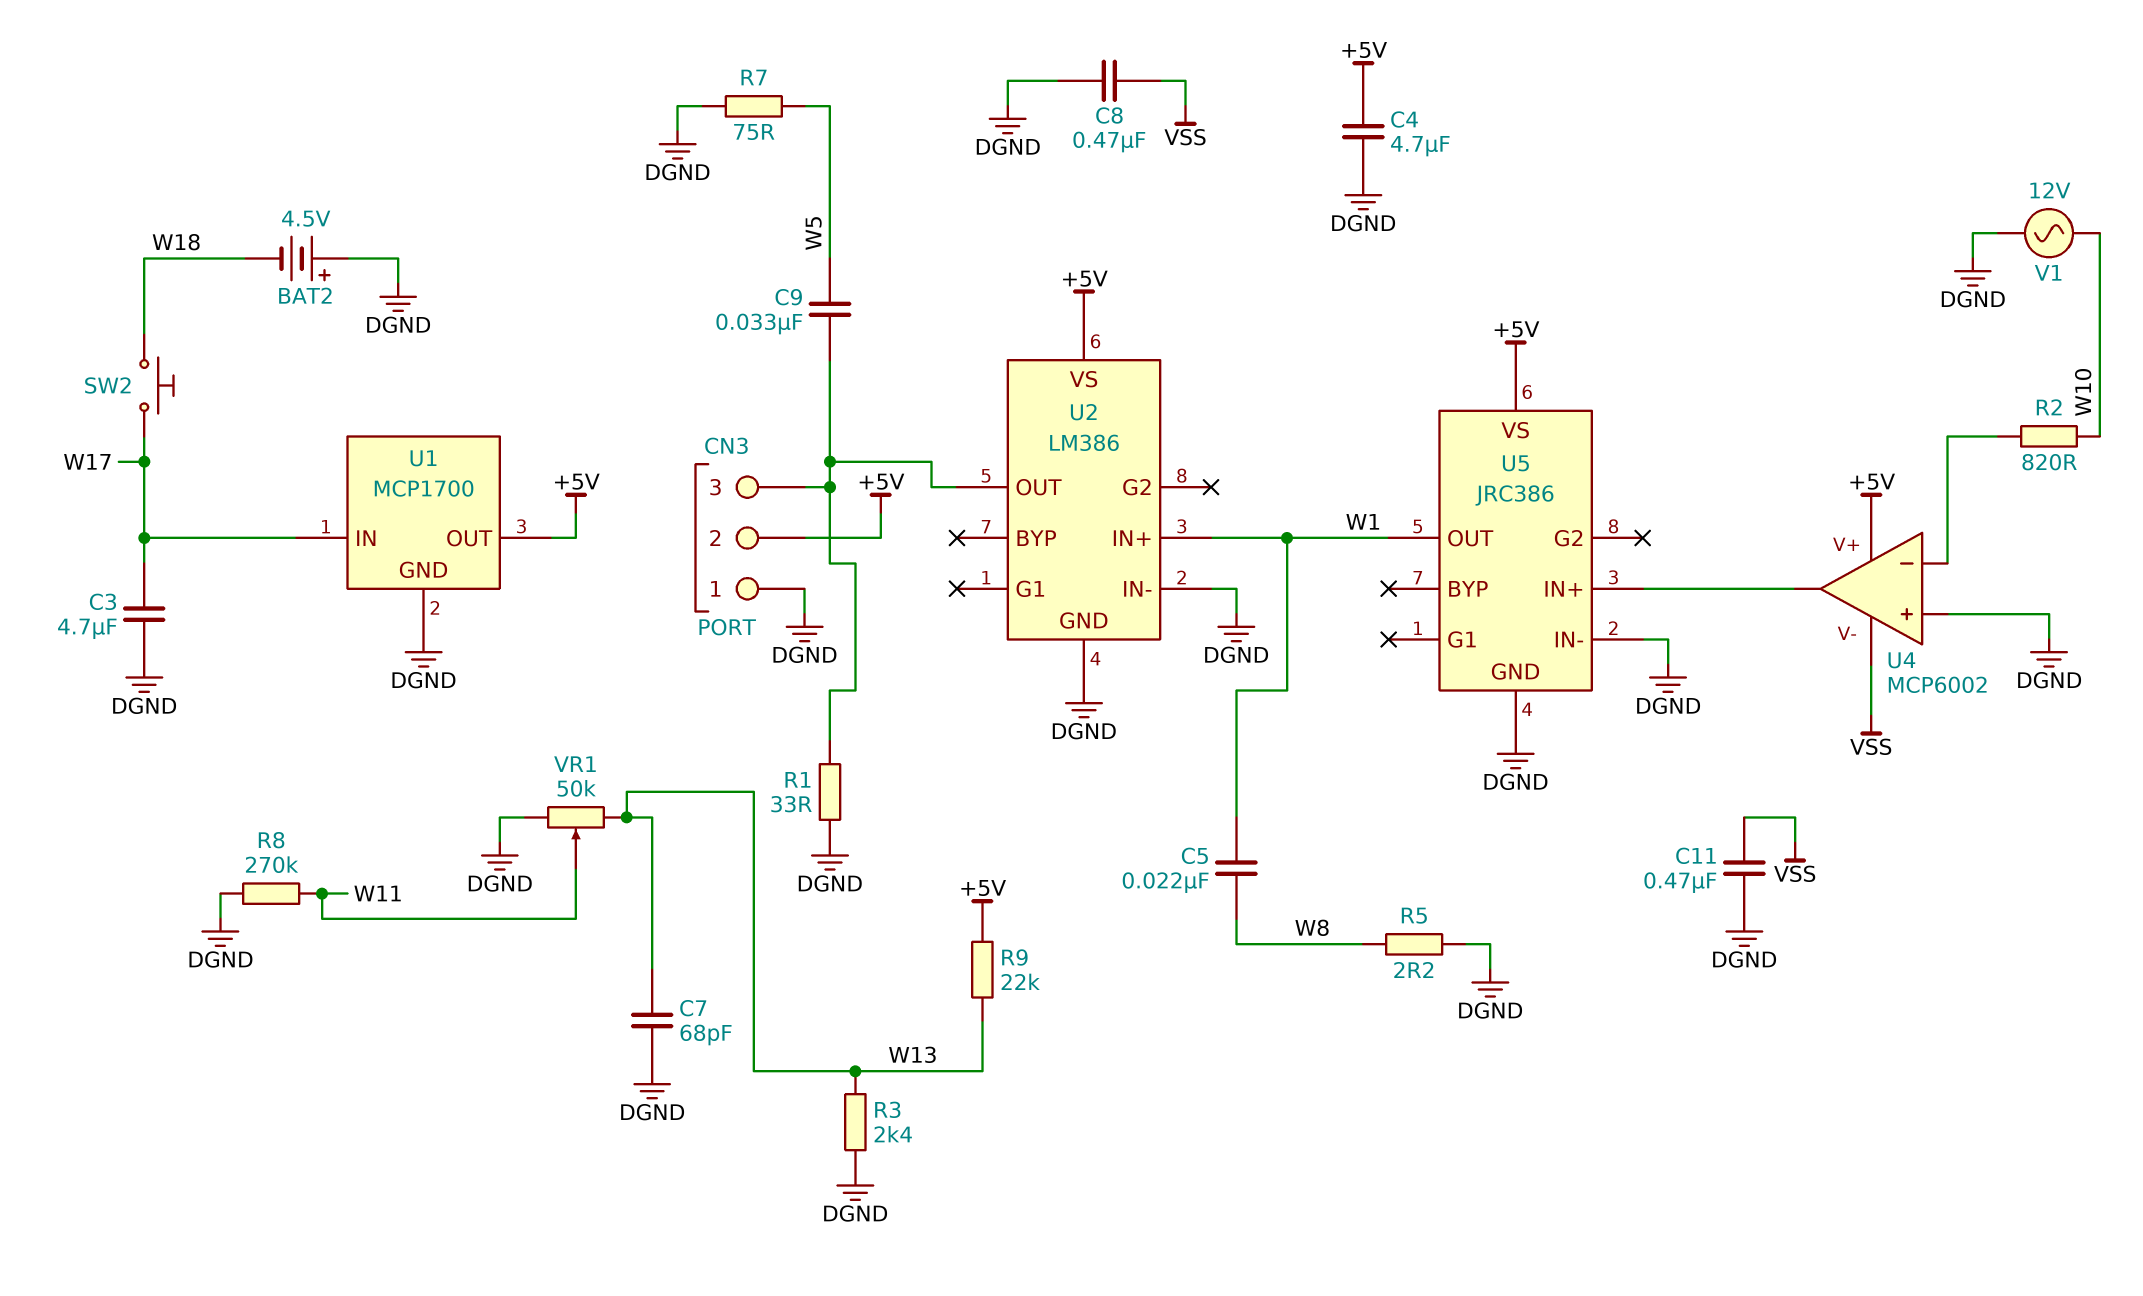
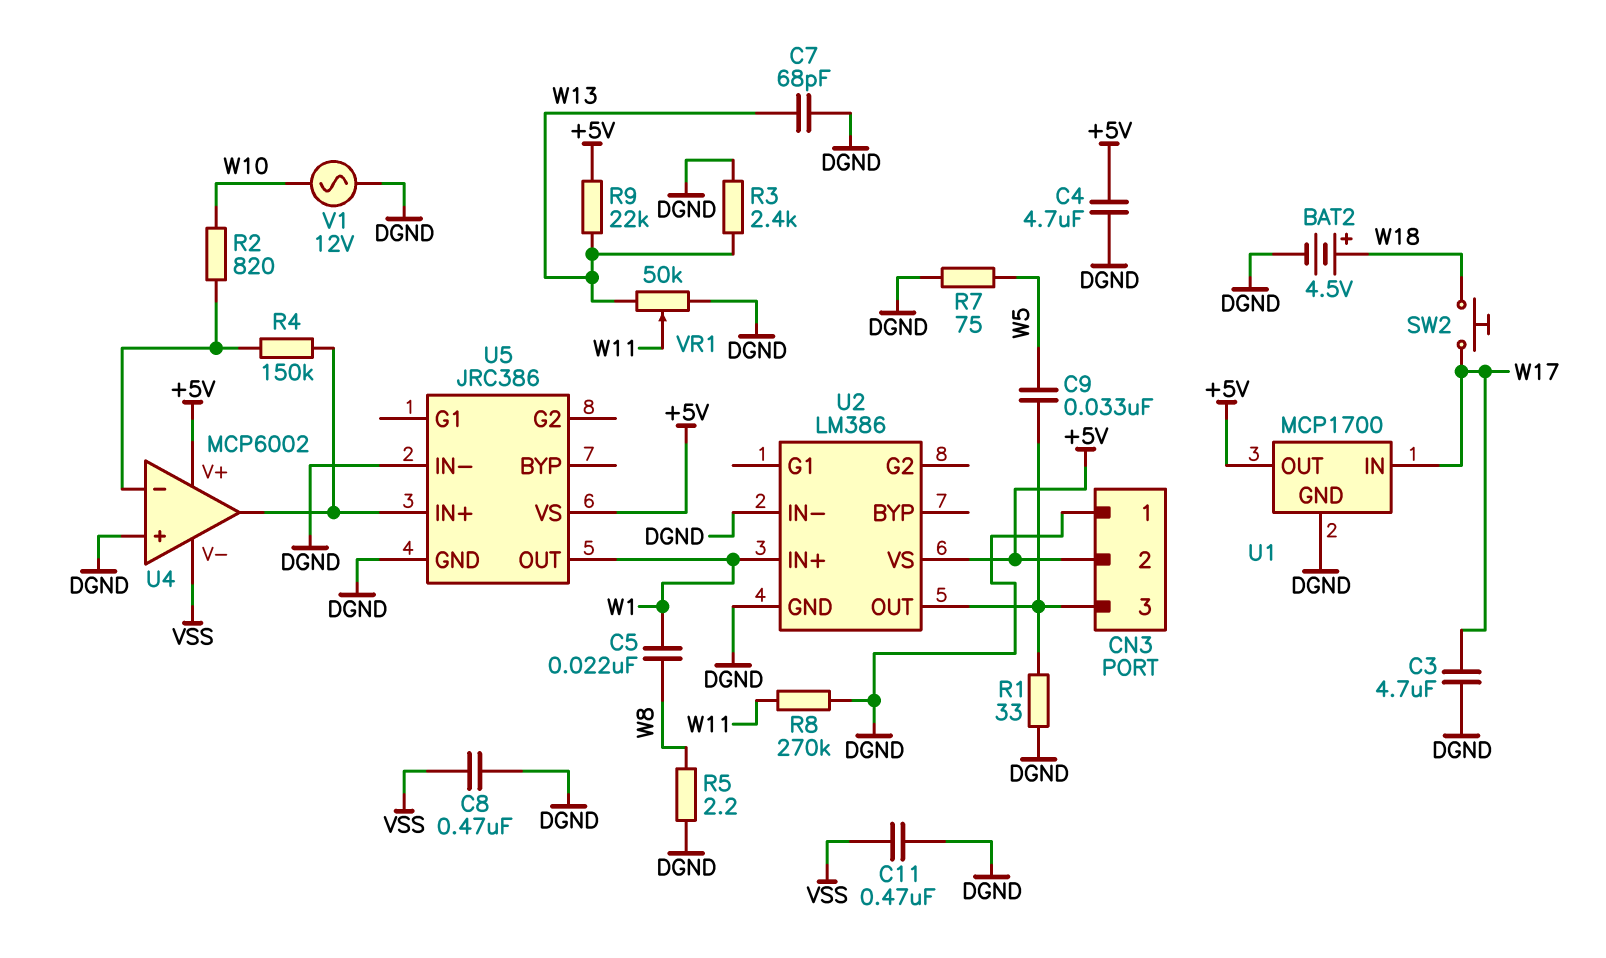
BAT2: 4.5V (plus DGND, minus W18) -> 4.5V (plus W18, minus DGND)
R4: none -> 150k (U4/in-, U4/out)

